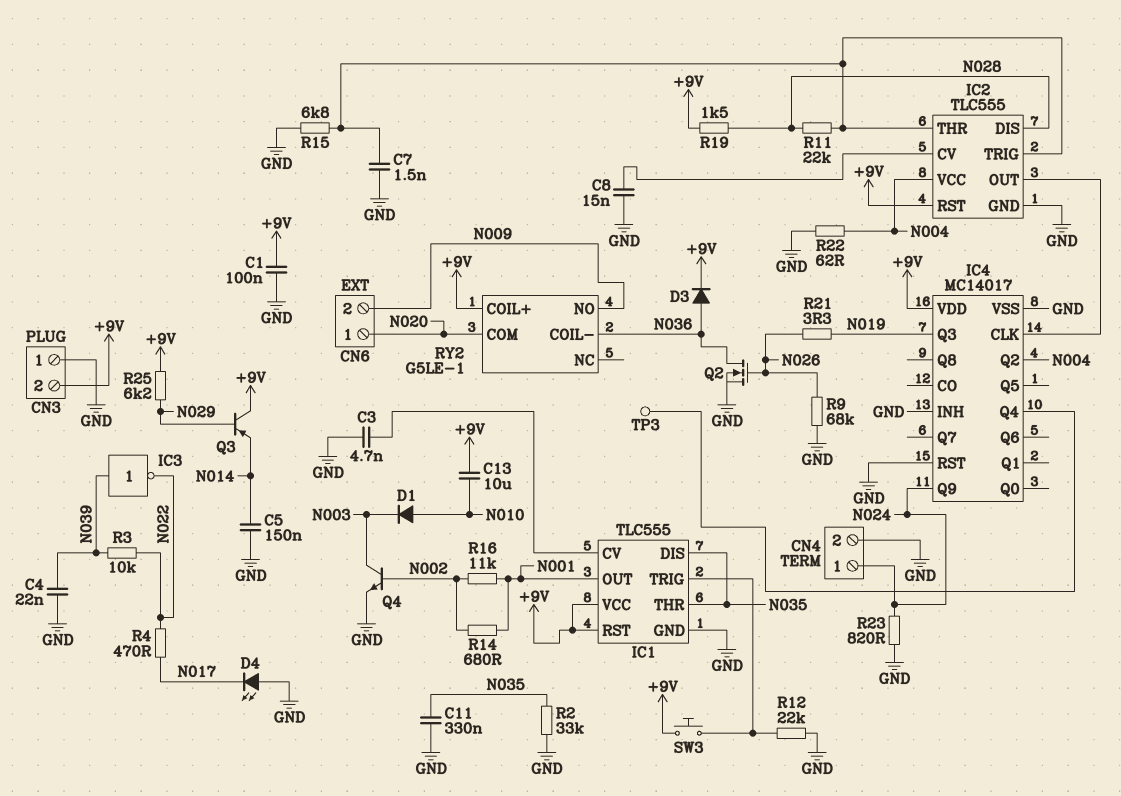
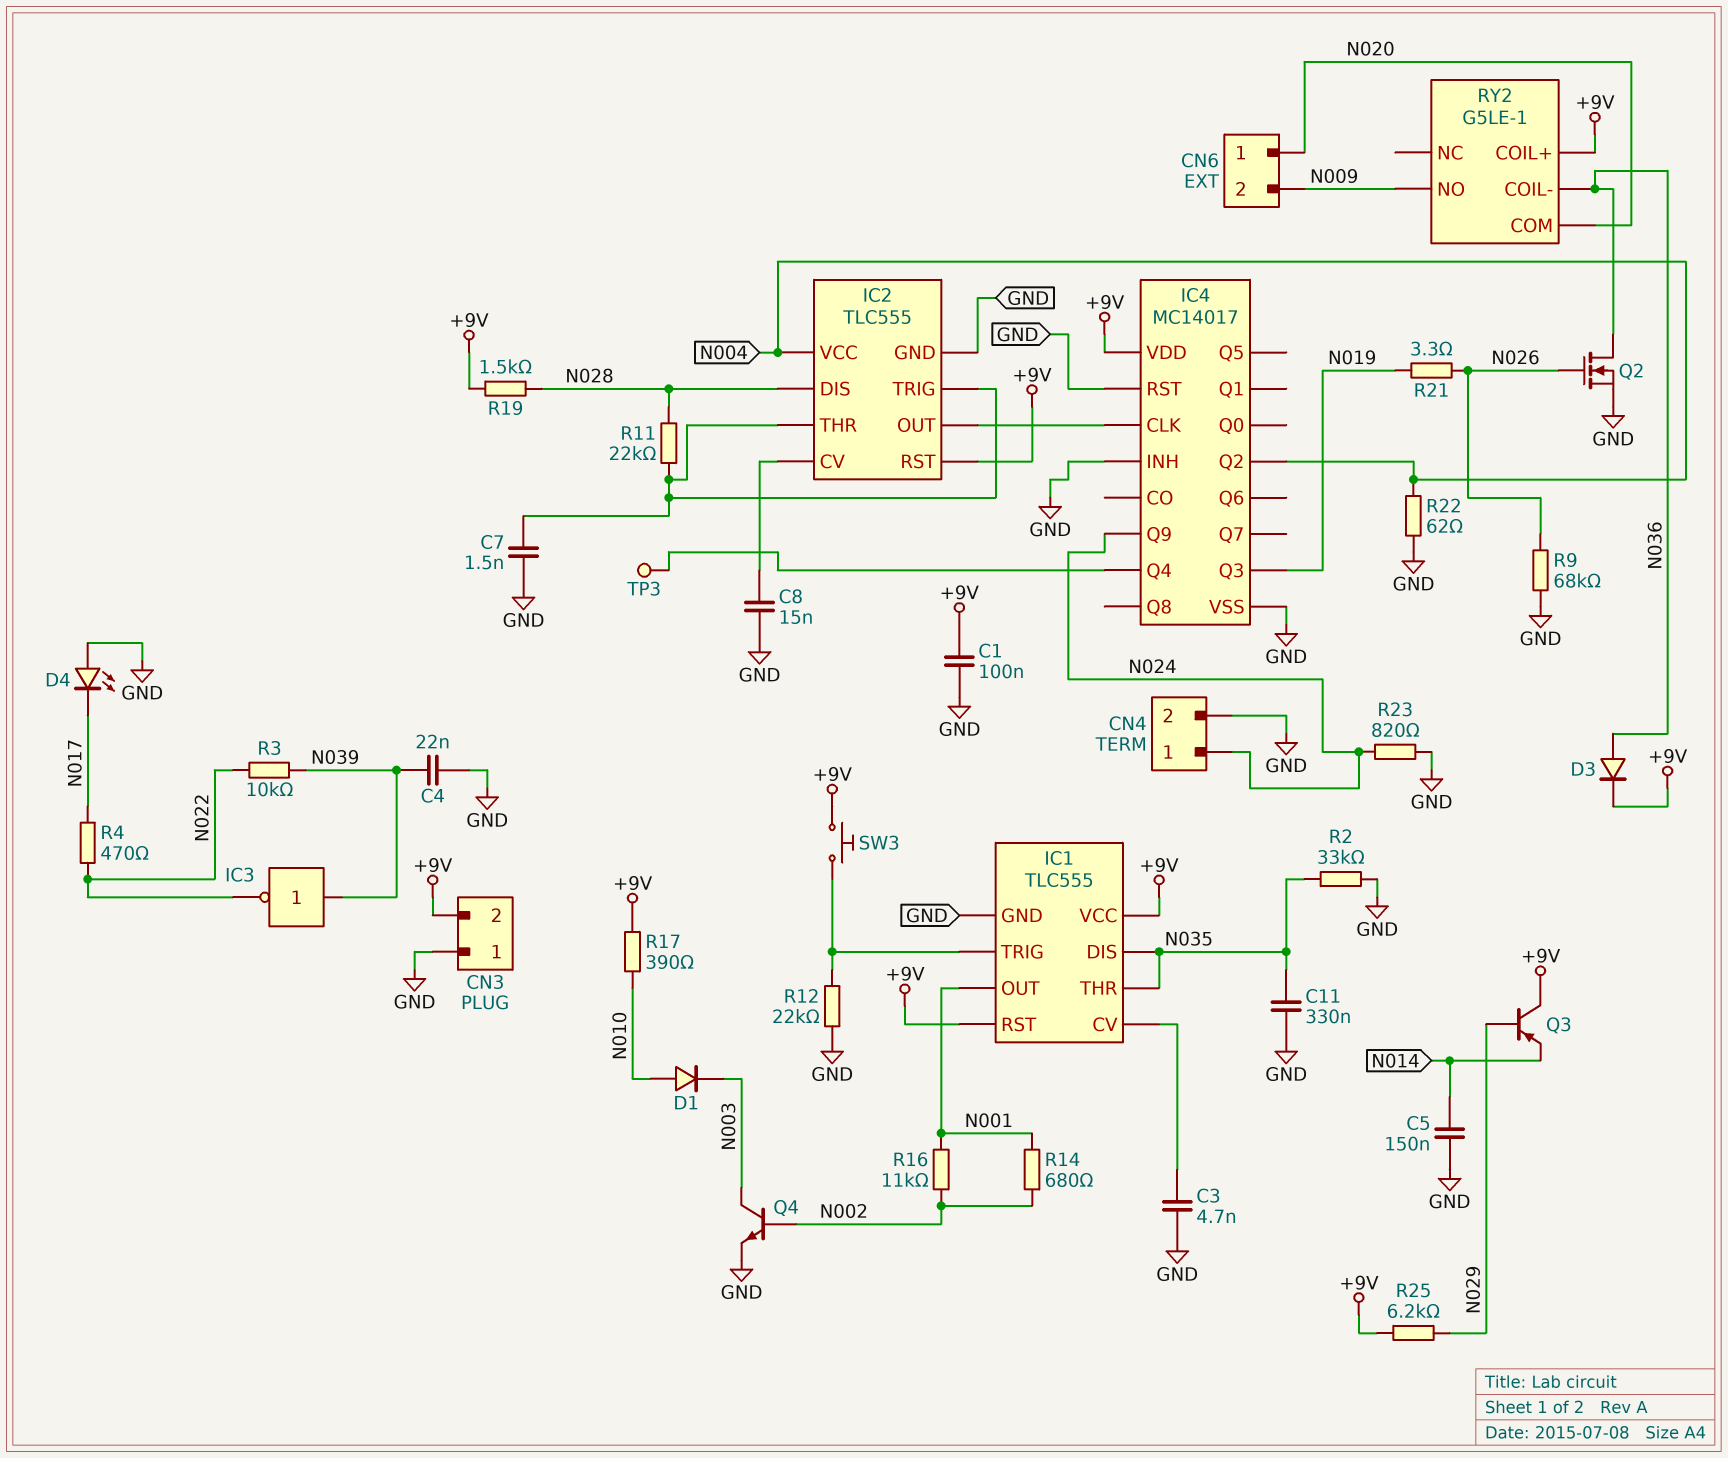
C13: 10uF (+9V, N010) -> none
R15: 6.8k (GND, IC2/THR) -> none
R17: none -> 390 (+9V, N010)

